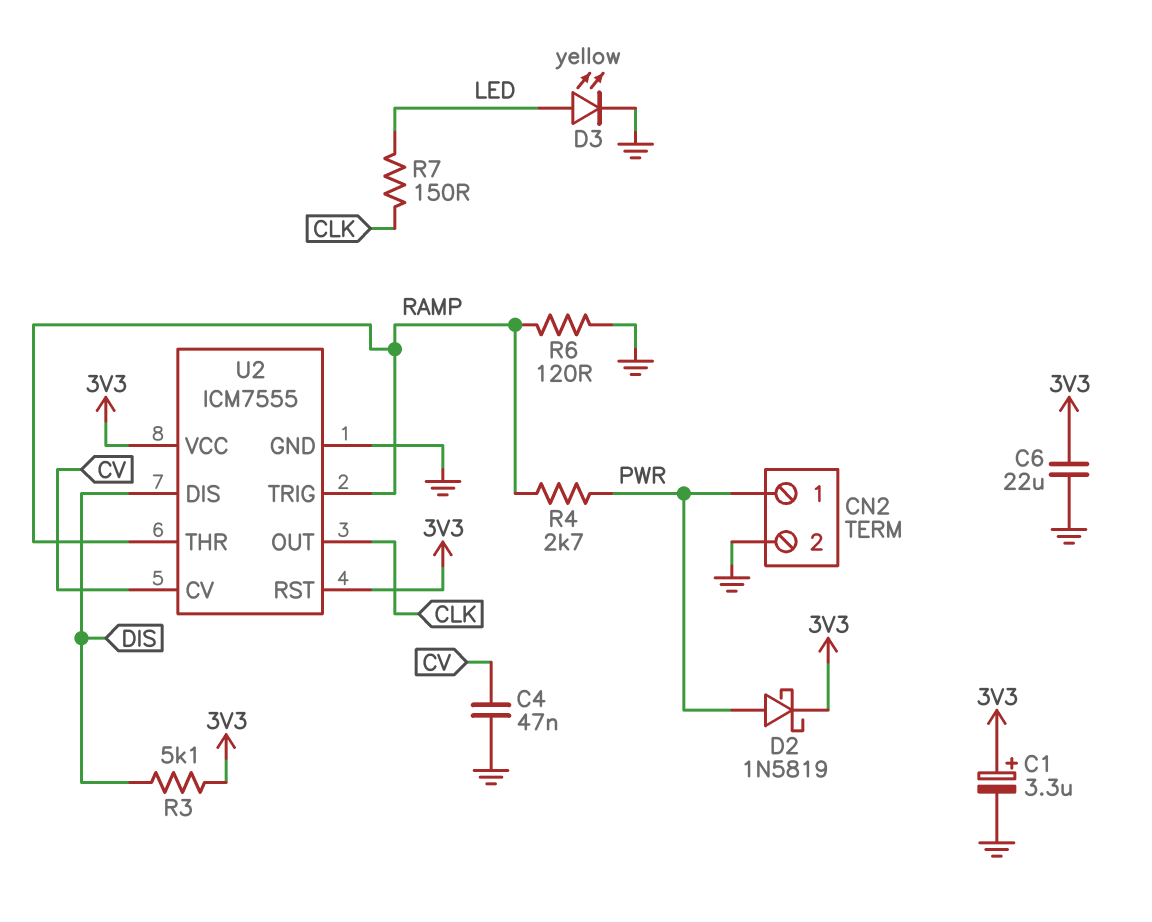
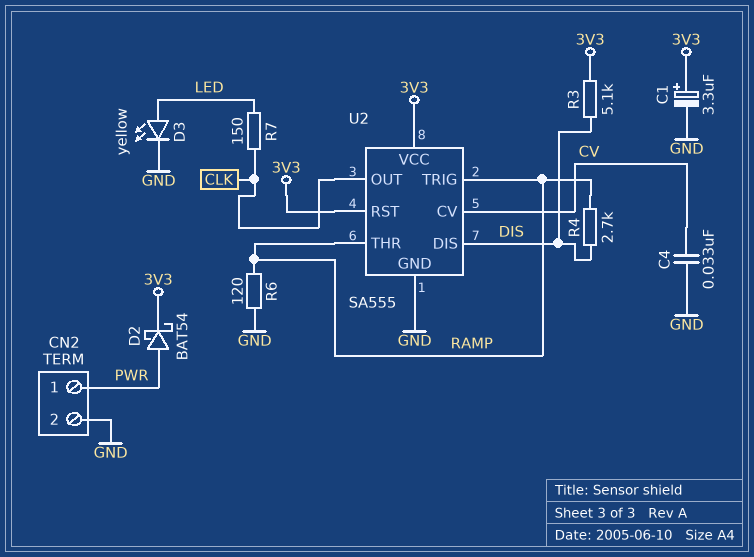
C4: 47nF (CV, GND) -> 33nF (CV, GND)
C6: 22uF (3V3, GND) -> none
D2: schottky 1N5819 (A PWR, K 3V3) -> schottky BAT54 (A PWR, K 3V3)
R4: 2.7k (PWR, RAMP) -> 2.7k (DIS, RAMP)
U2: ICM7555 -> SA555

